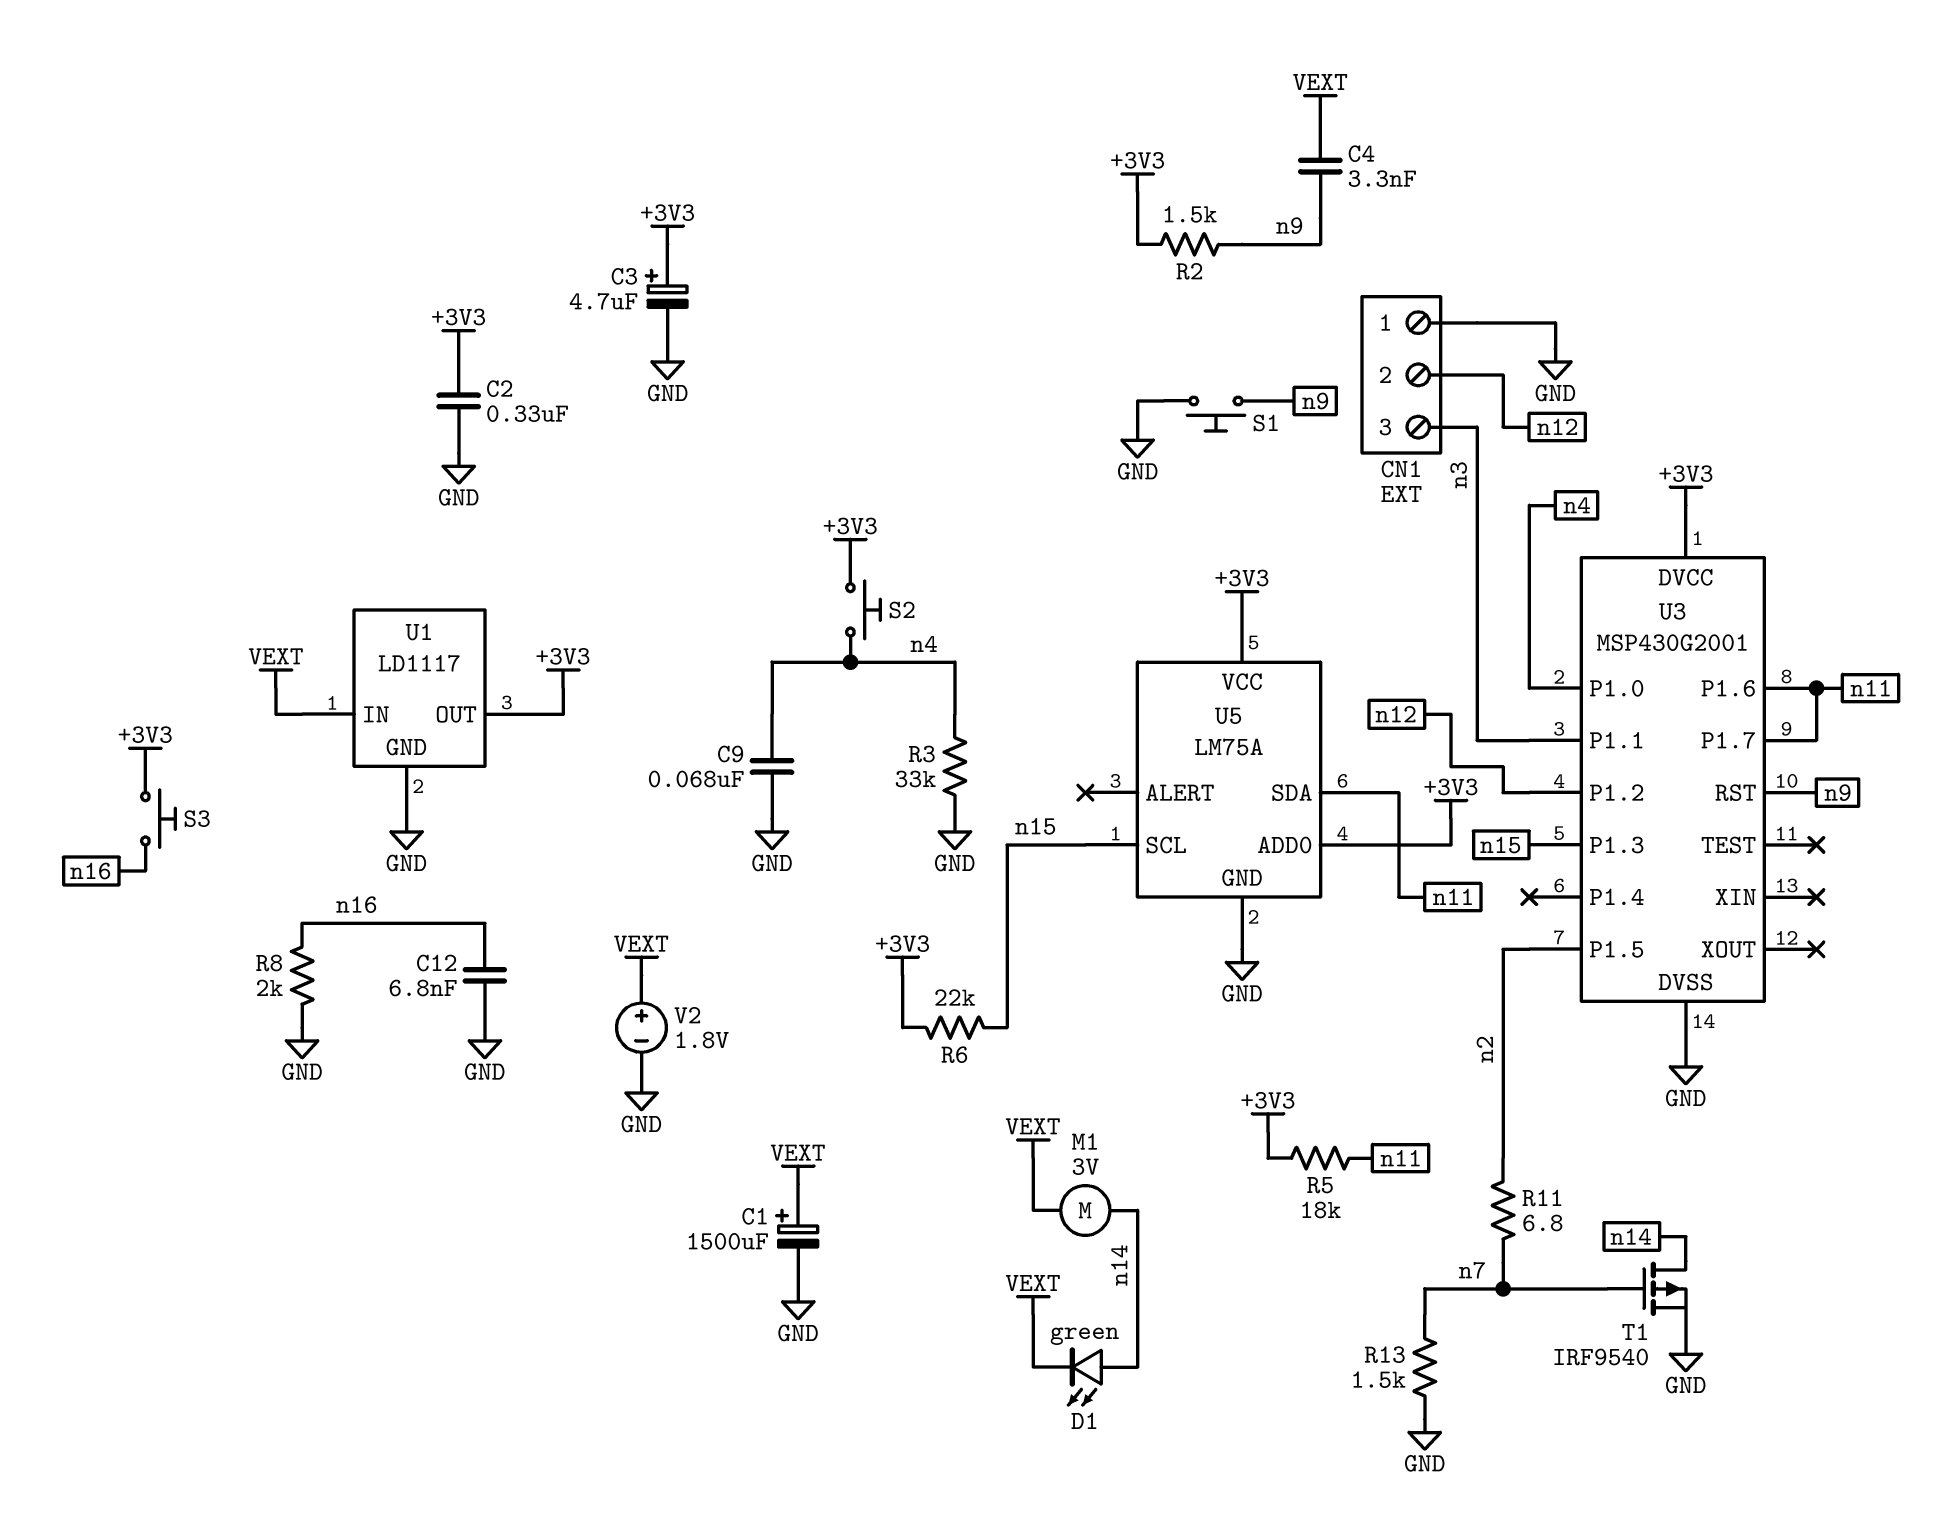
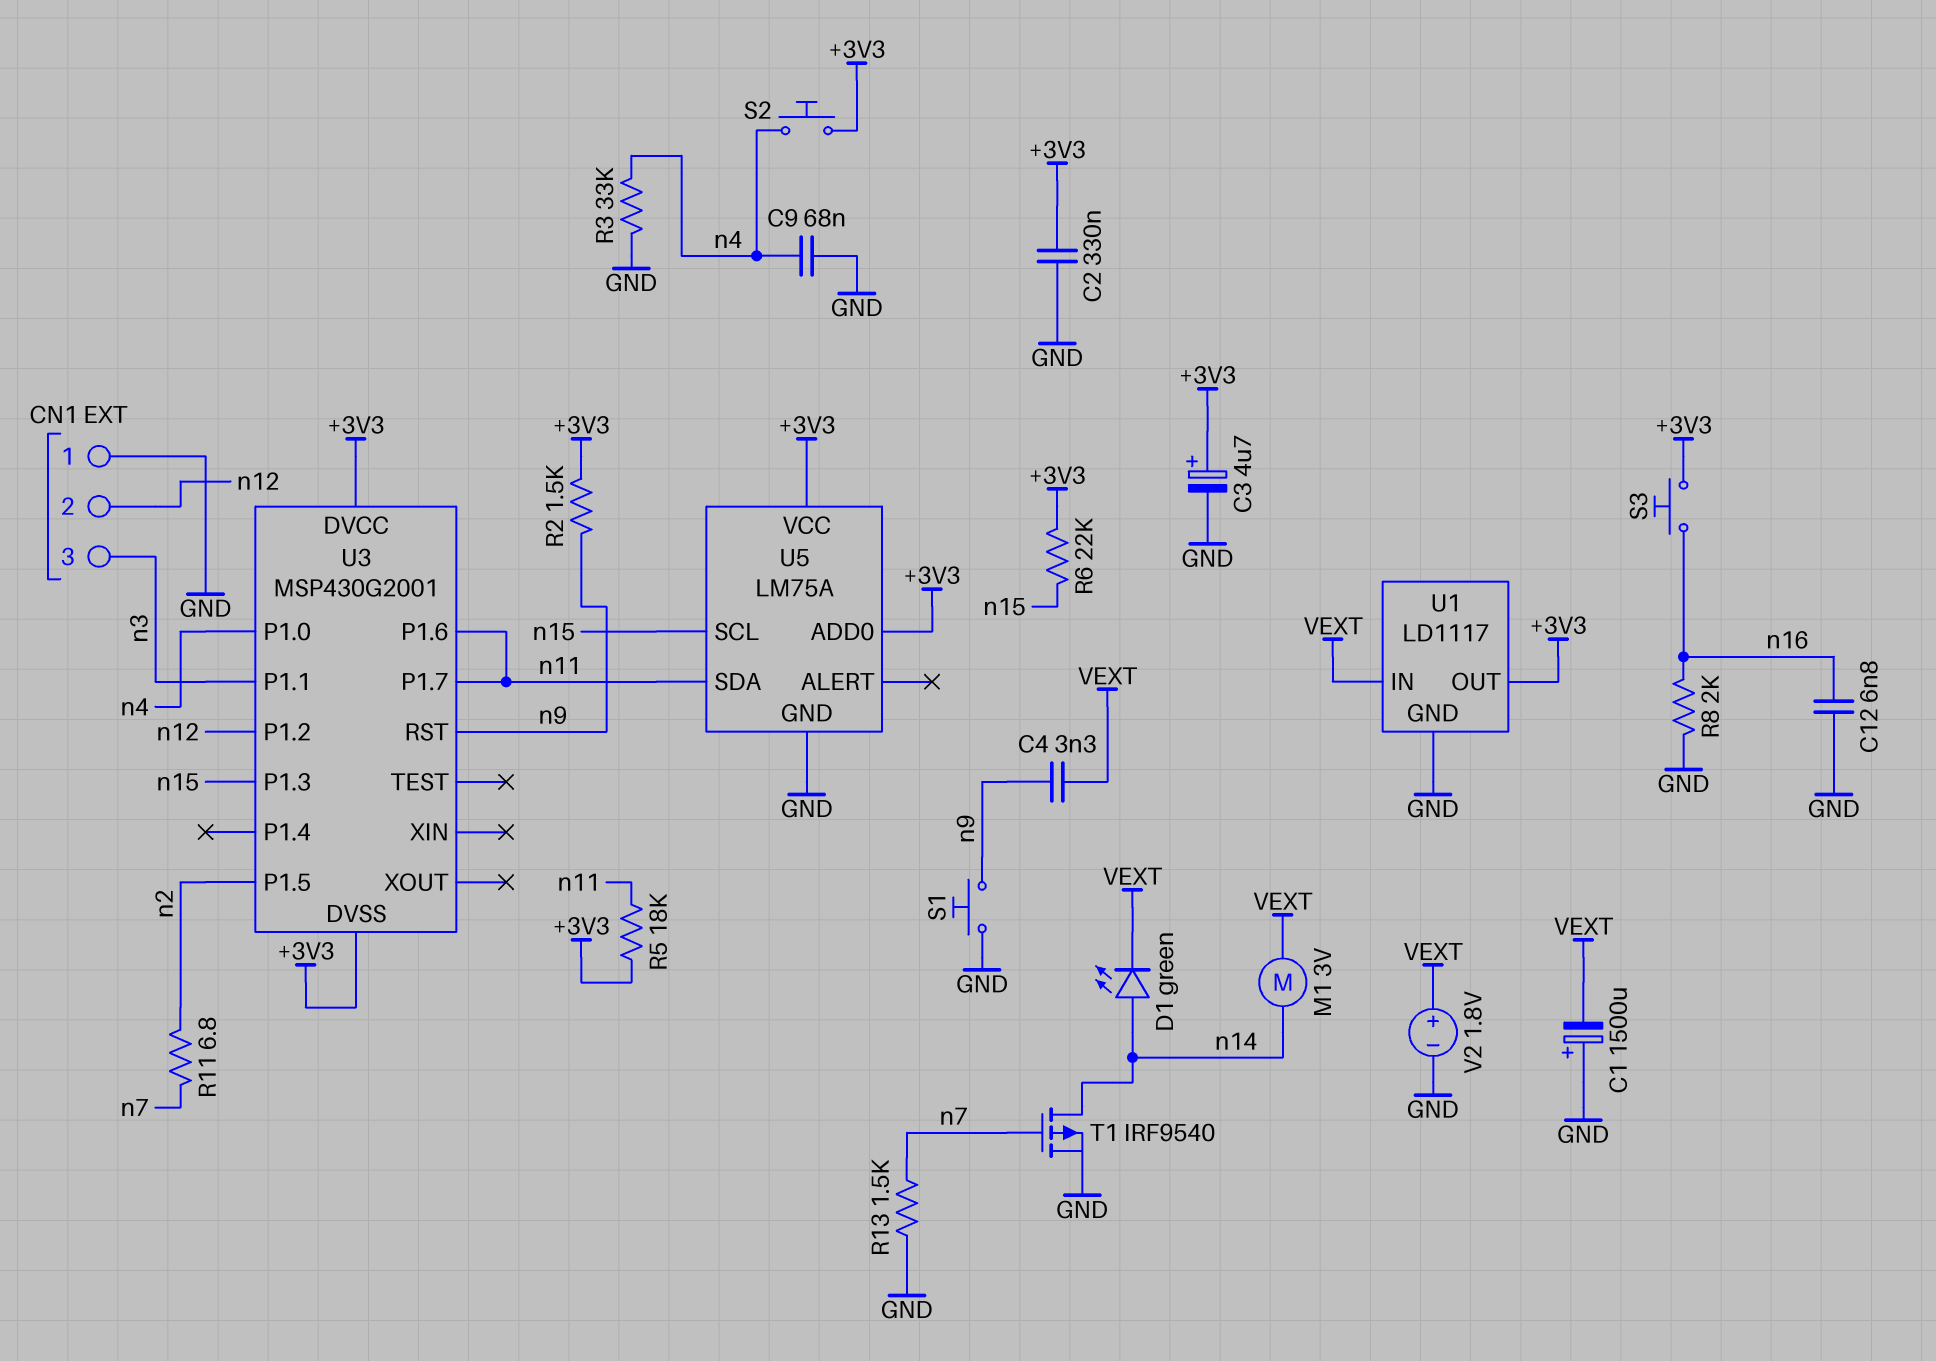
C1: 1500uF (plus VEXT, minus GND) -> 1500uF (plus GND, minus VEXT)
U3 pin DVSS: GND -> +3V3

